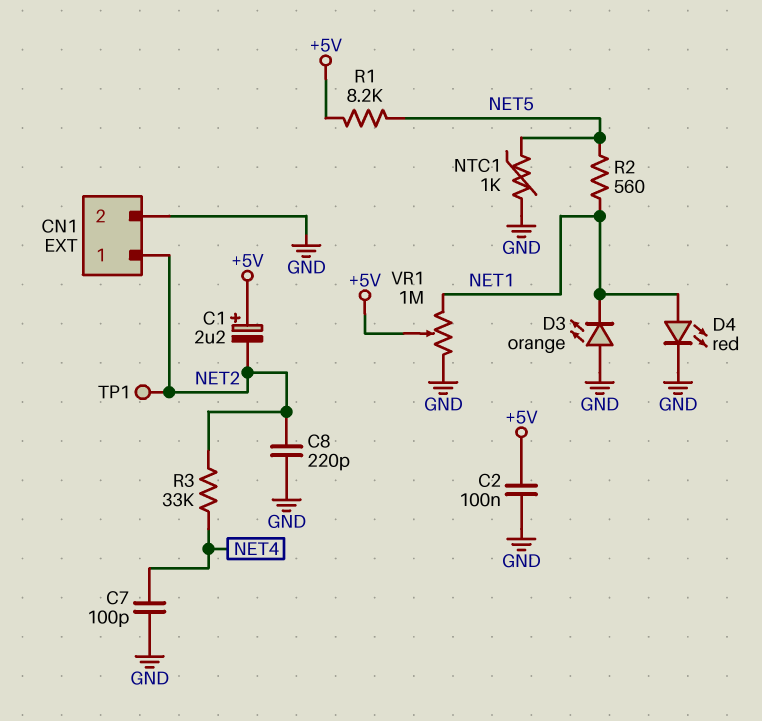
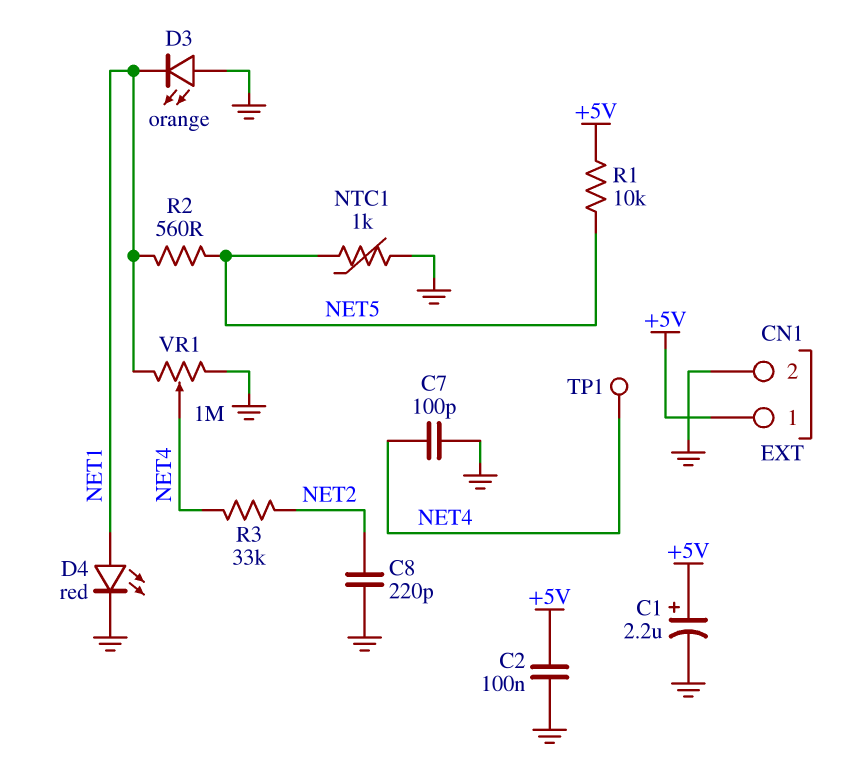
C1: 2.2uF (plus +5V, minus NET2) -> 2.2uF (plus +5V, minus GND)
CN1 pin 1: NET2 -> +5V
R1: 8.2k (+5V, NET5) -> 10k (+5V, NET5)
TP1: test point (NET2) -> test point (NET4)
VR1: 1M (GND, NET1, wiper +5V) -> 1M (GND, NET1, wiper NET4)

